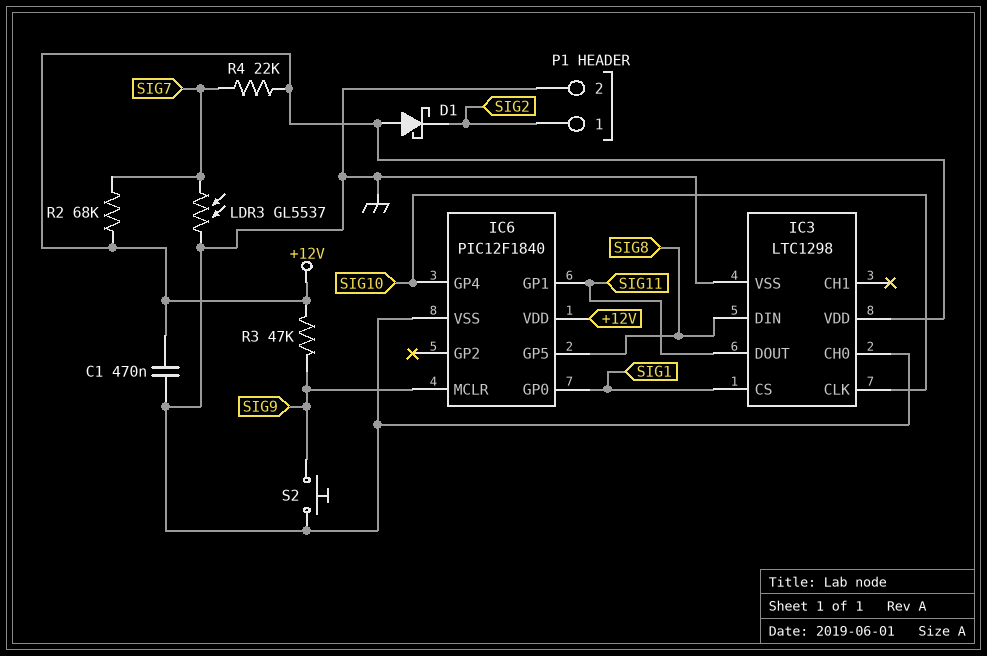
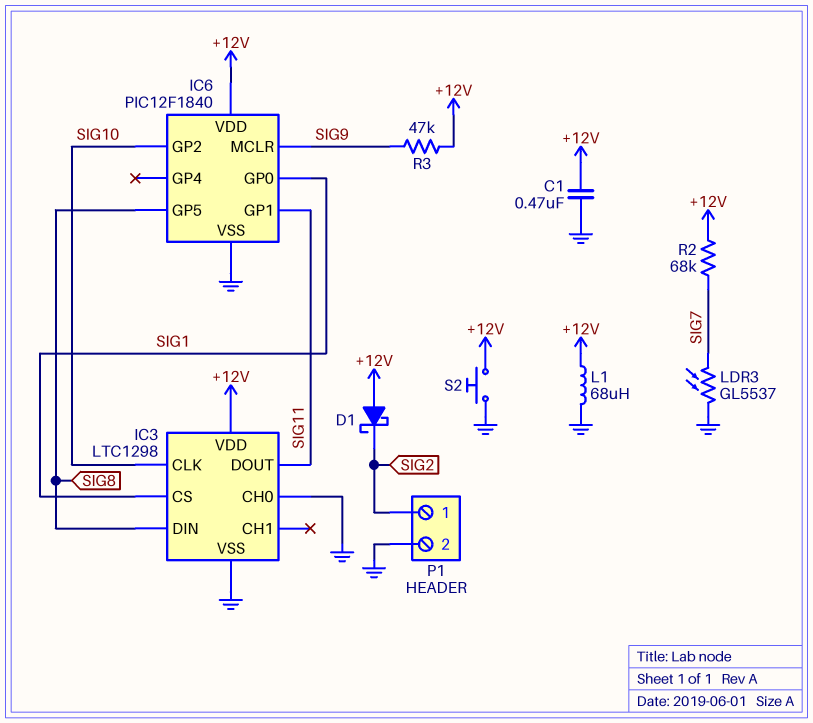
IC6 pin GP2: none -> SIG10
IC6 pin GP4: SIG10 -> none
L1: none -> 68uH (+12V, GND)
R4: 22k (+12V, SIG7) -> none
S2: button (GND, SIG9) -> button (+12V, GND)

